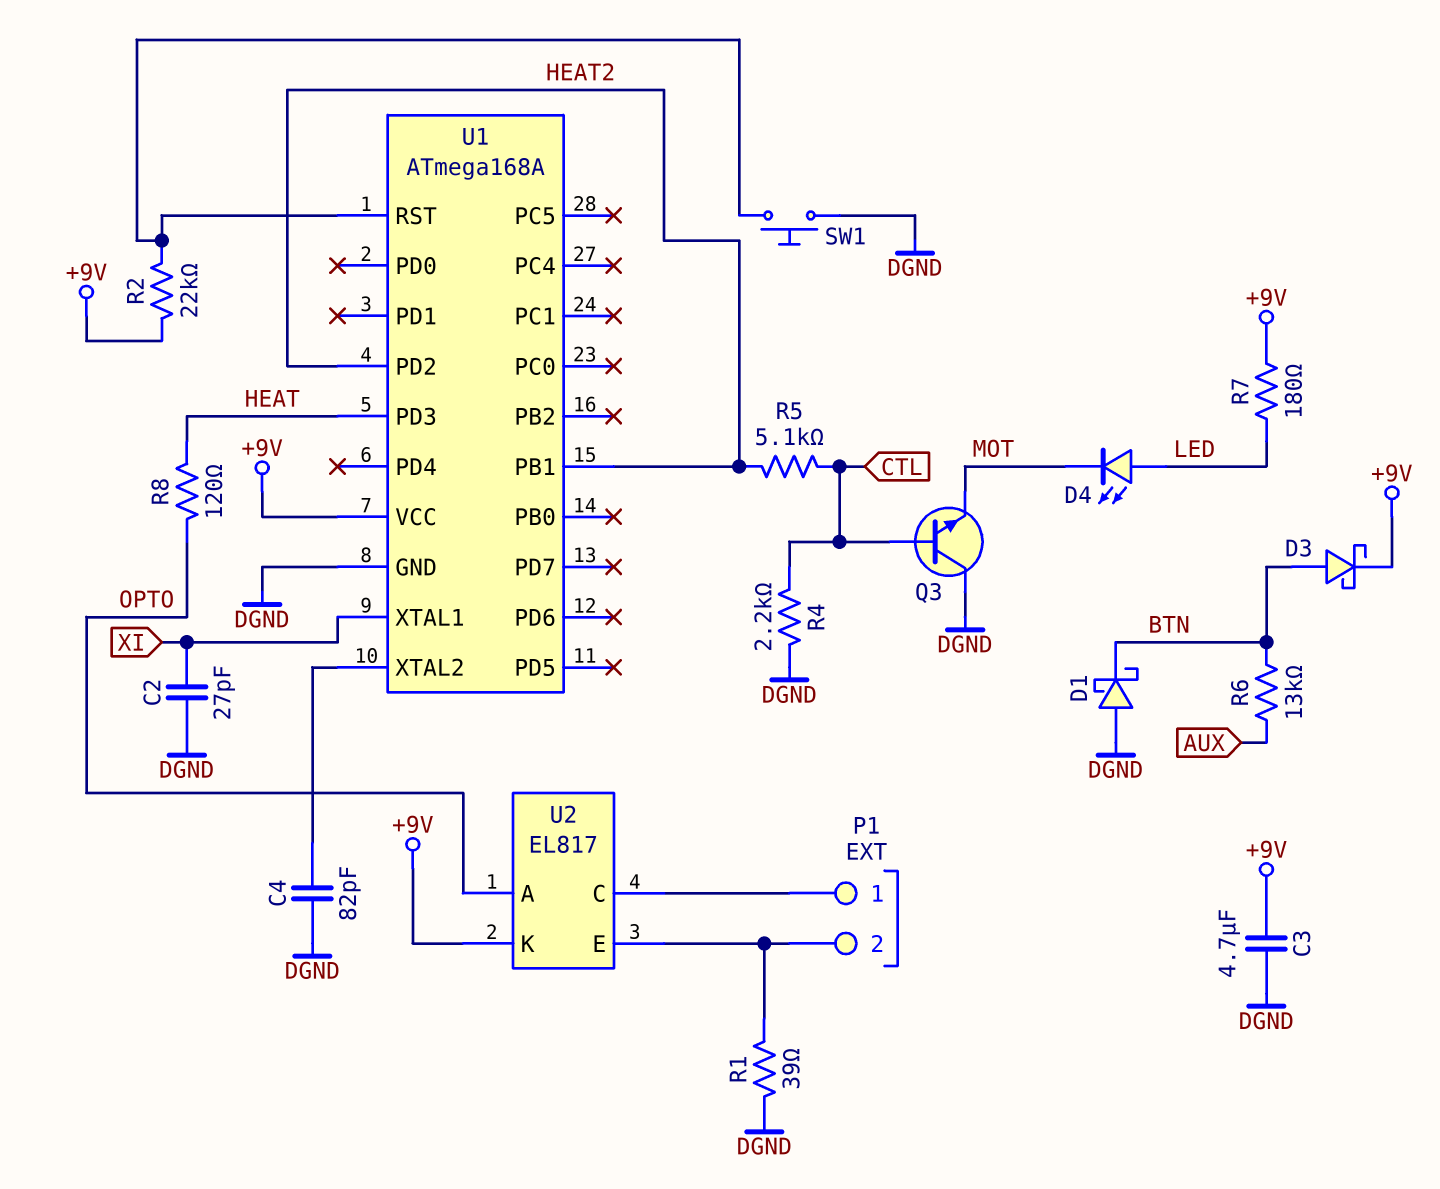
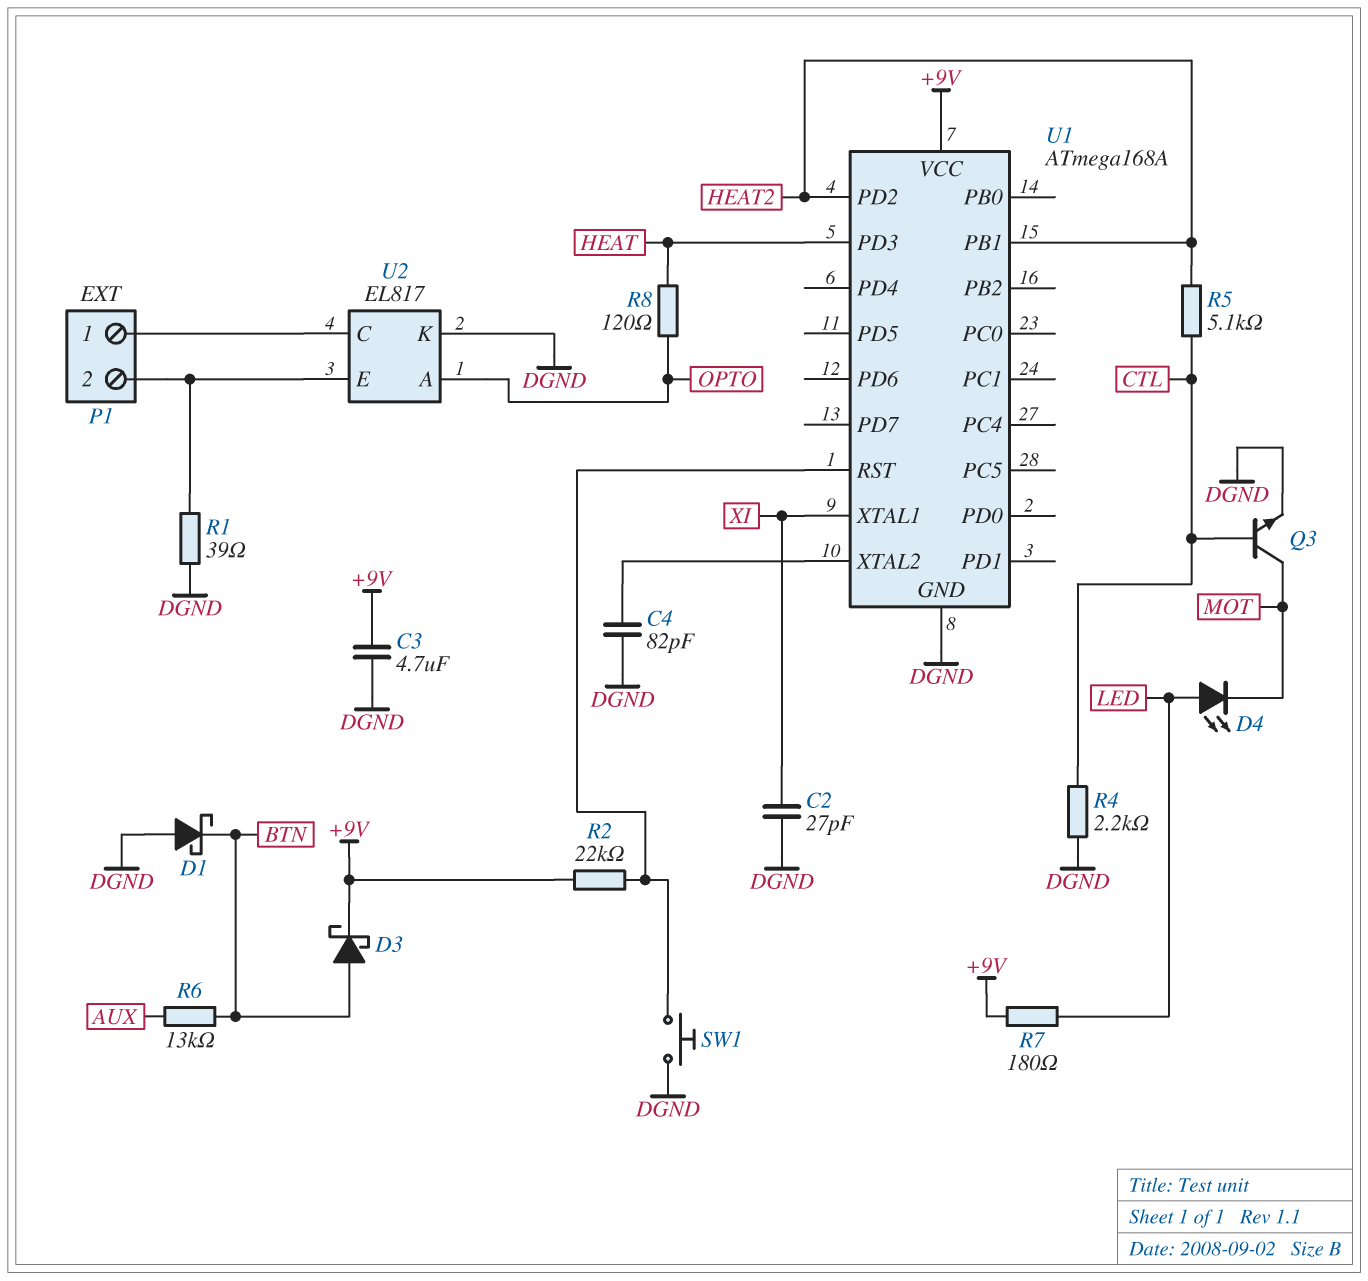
Q3: NPN (B CTL, C DGND, E MOT) -> NPN (B CTL, C MOT, E DGND)
U2 pin K: +9V -> DGND

